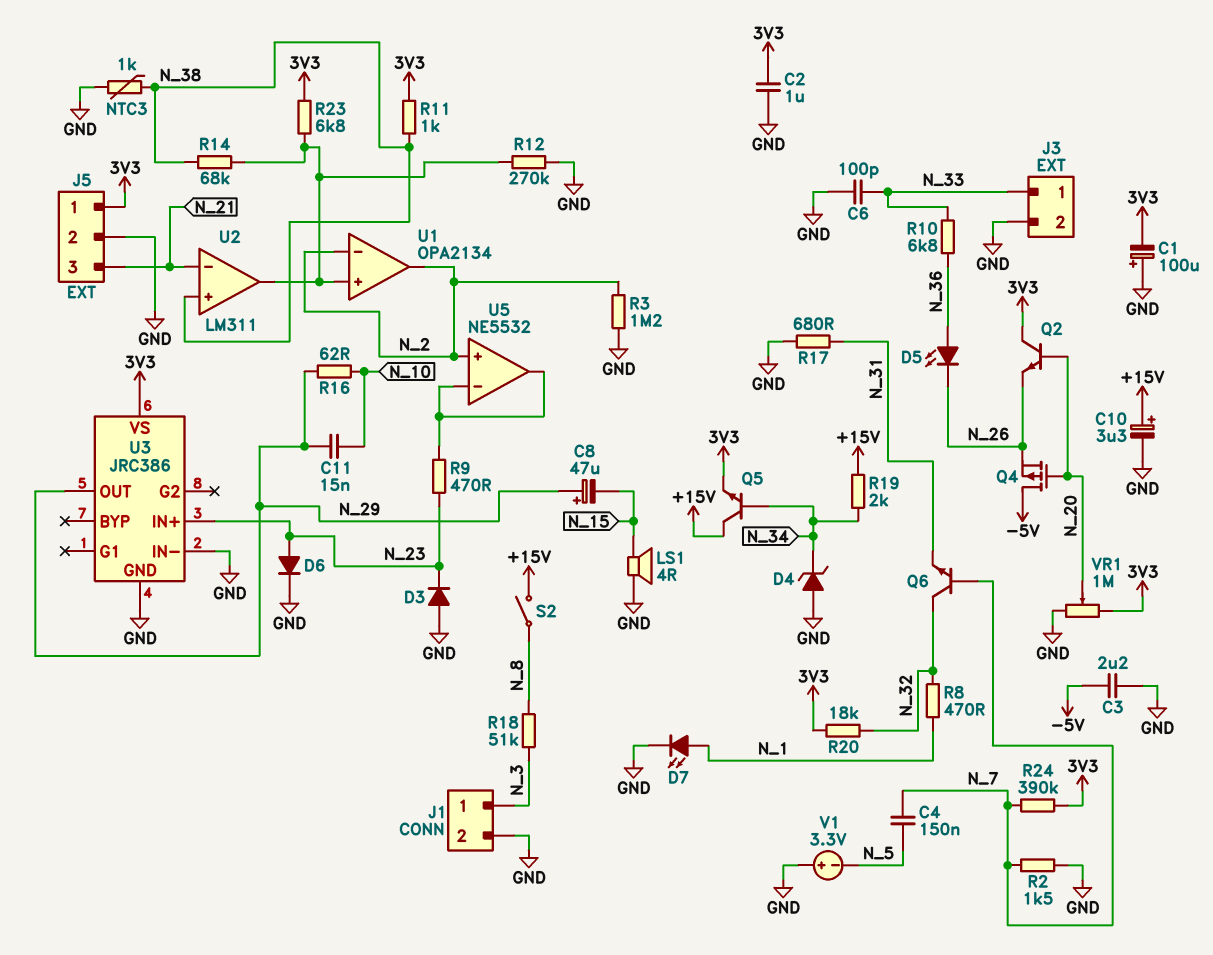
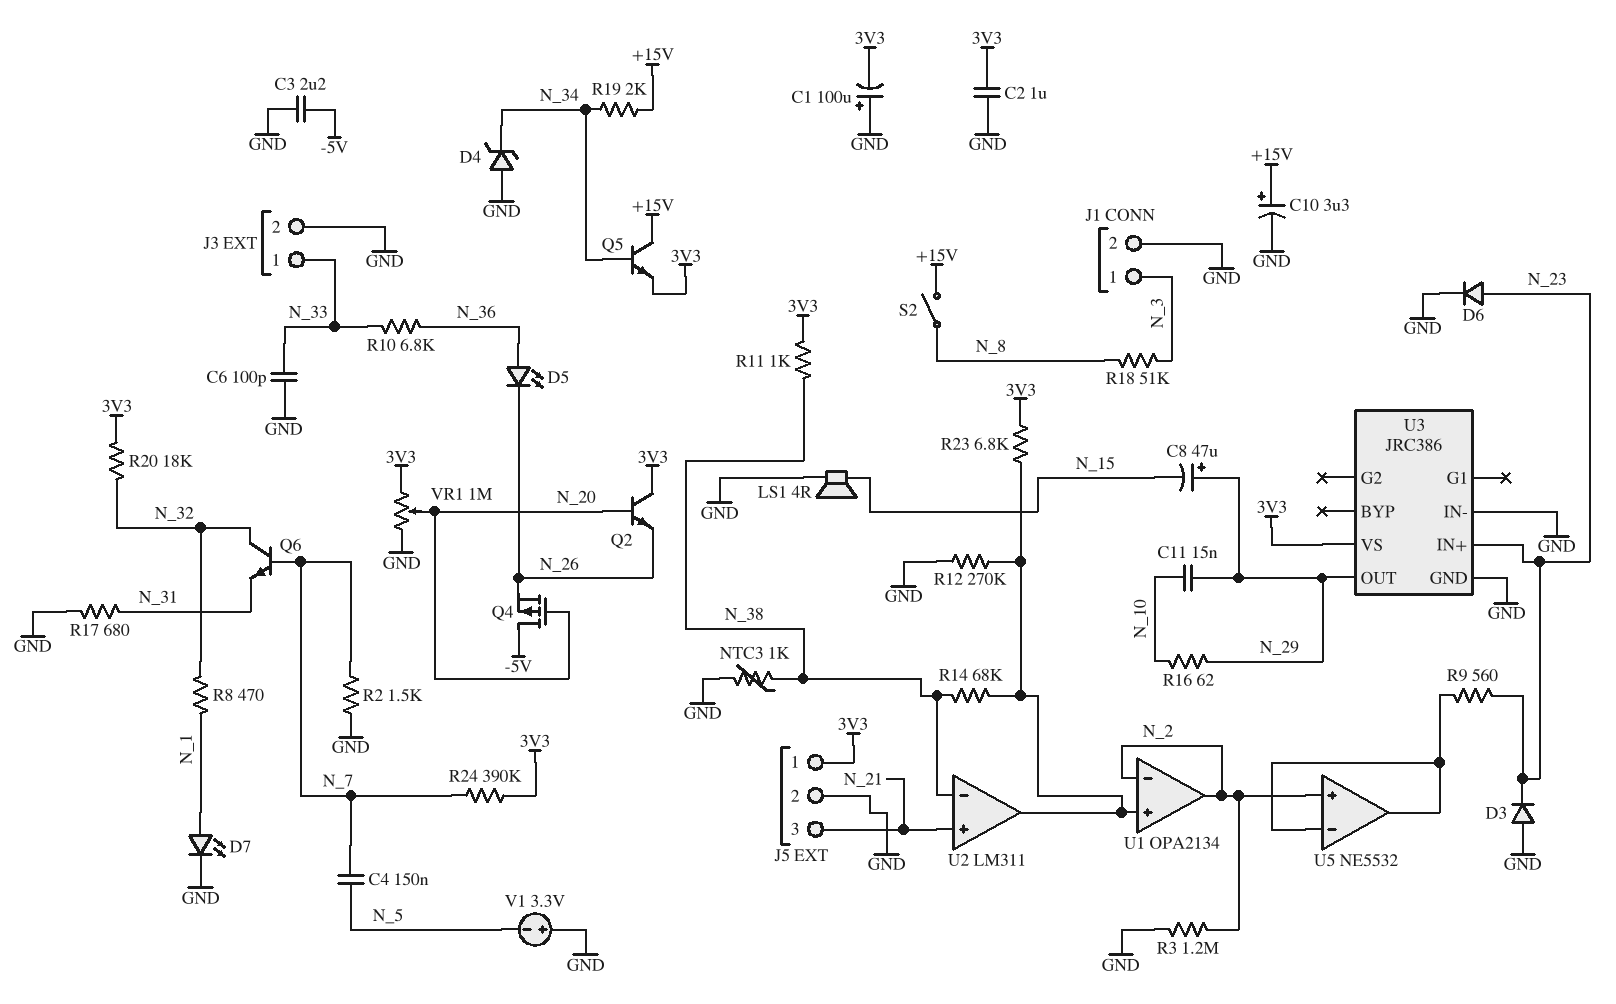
R9: 470 (N_23, U5/in-) -> 560 (N_23, U5/in-)
U2 pin in+: N_38 -> N_21
U2 pin in-: N_21 -> N_38

